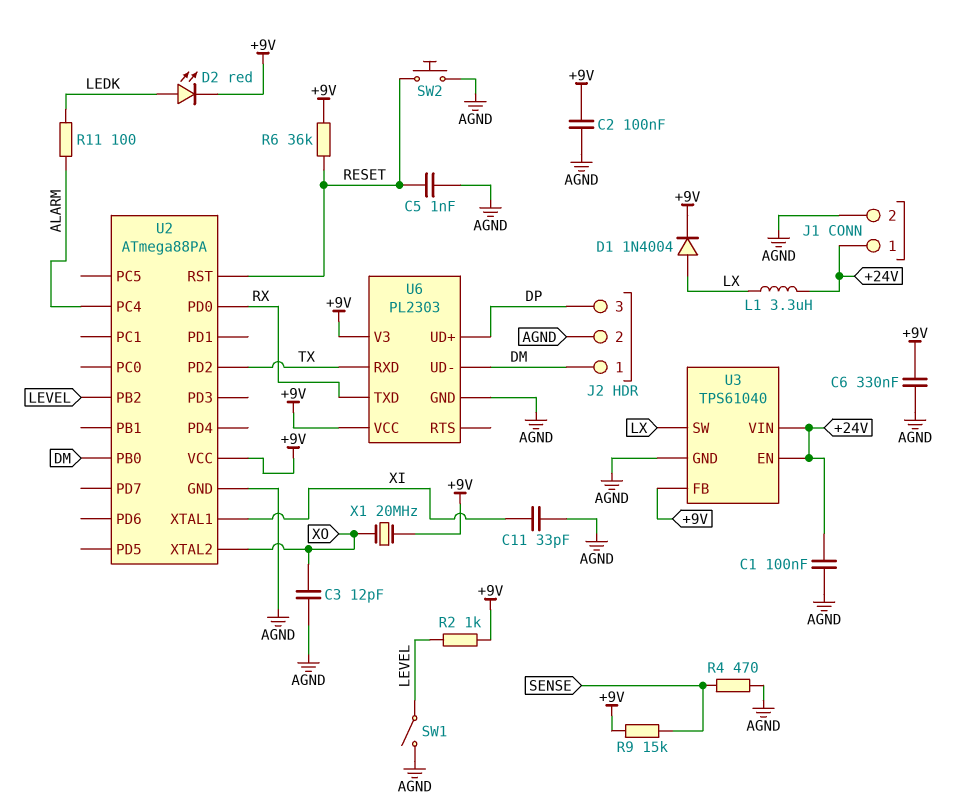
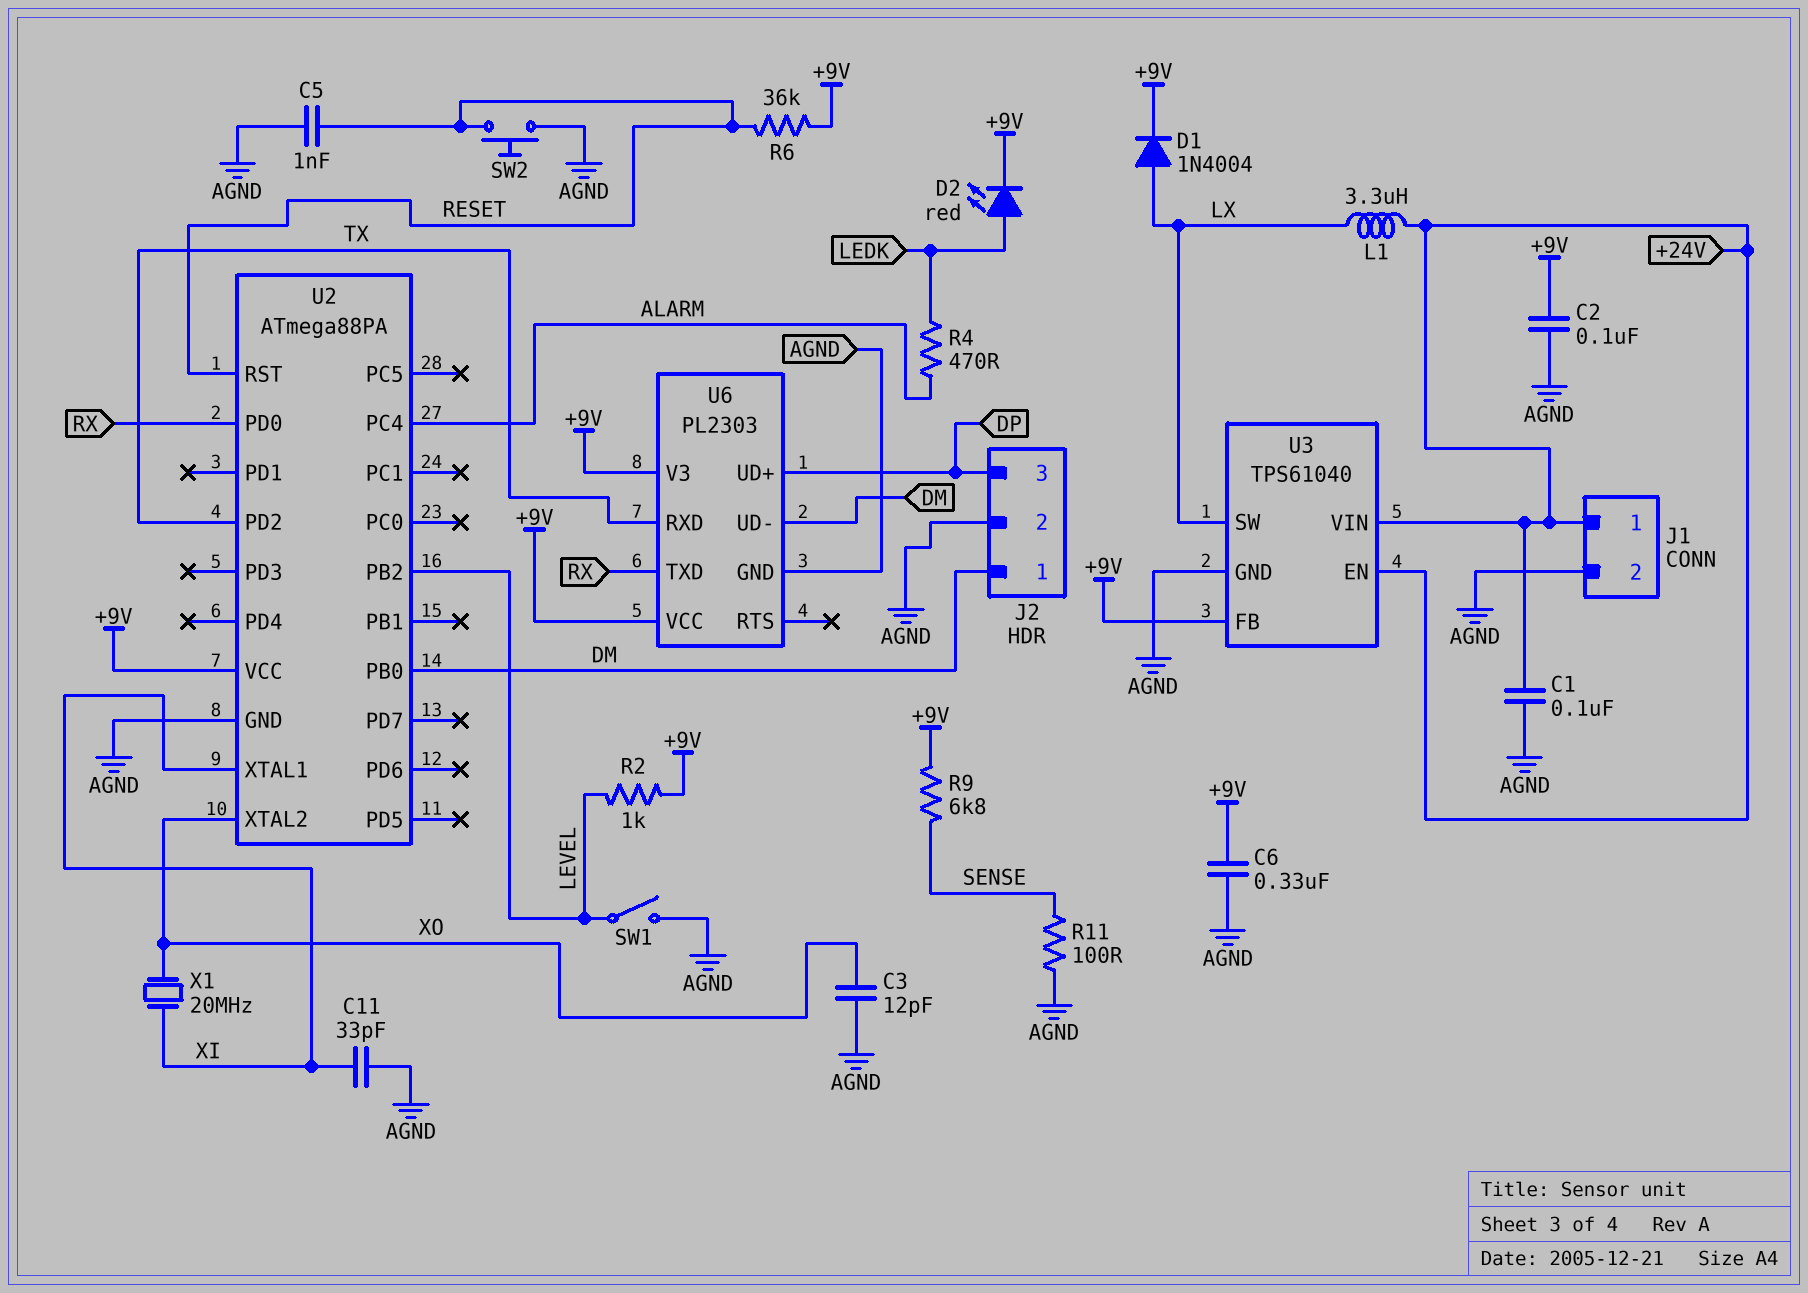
R4: 470 (AGND, SENSE) -> 470 (ALARM, LEDK)
R9: 15k (+9V, SENSE) -> 6.8k (+9V, SENSE)
R11: 100 (ALARM, LEDK) -> 100 (AGND, SENSE)
X1: 20MHz (+9V, XO) -> 20MHz (XI, XO)

